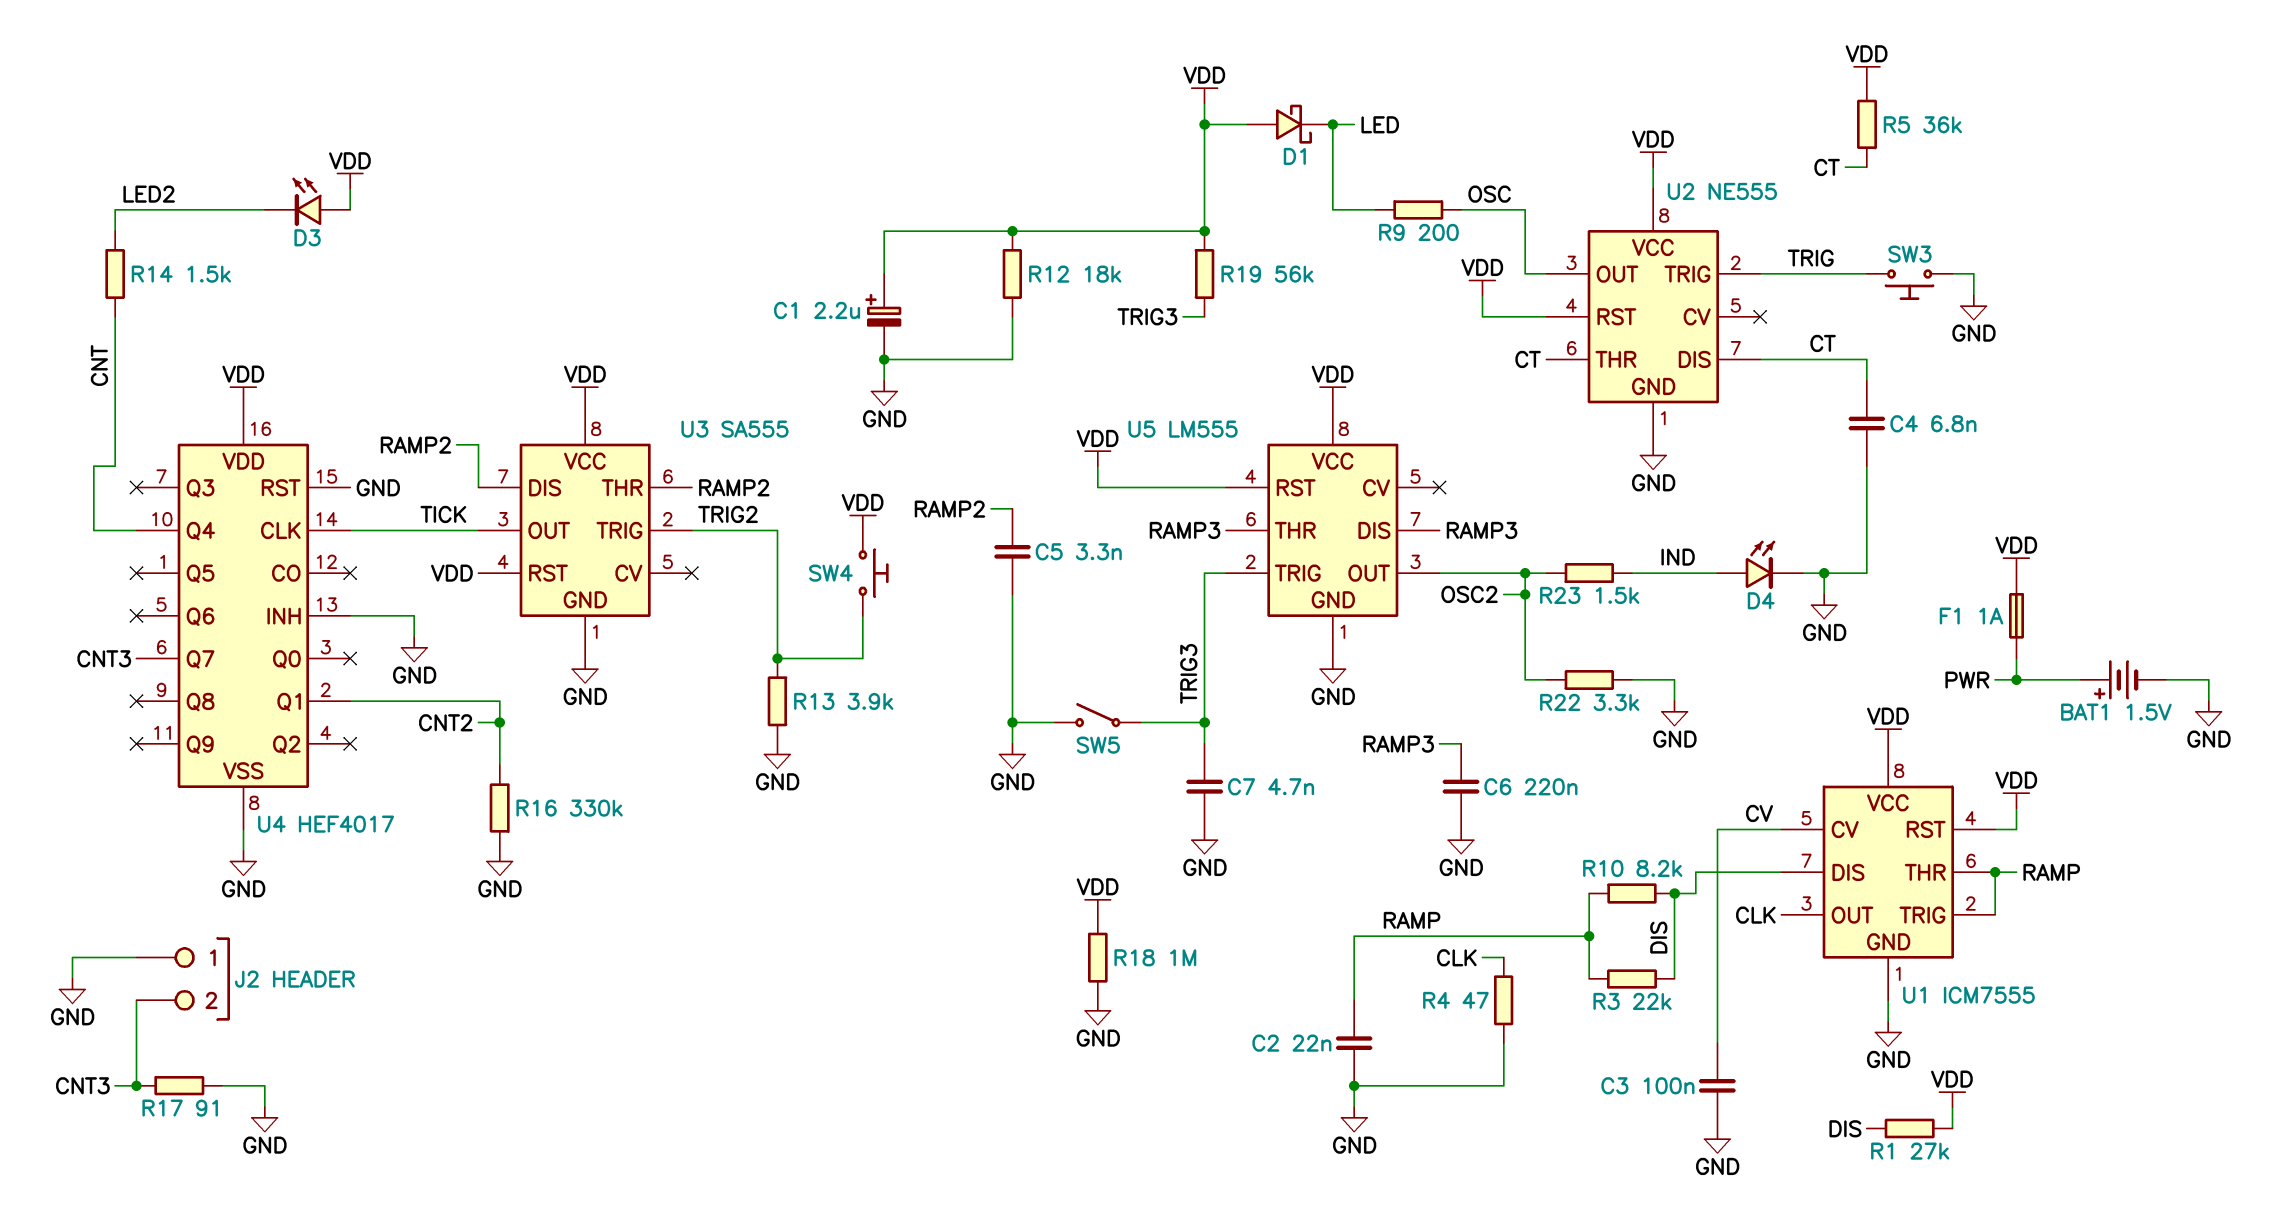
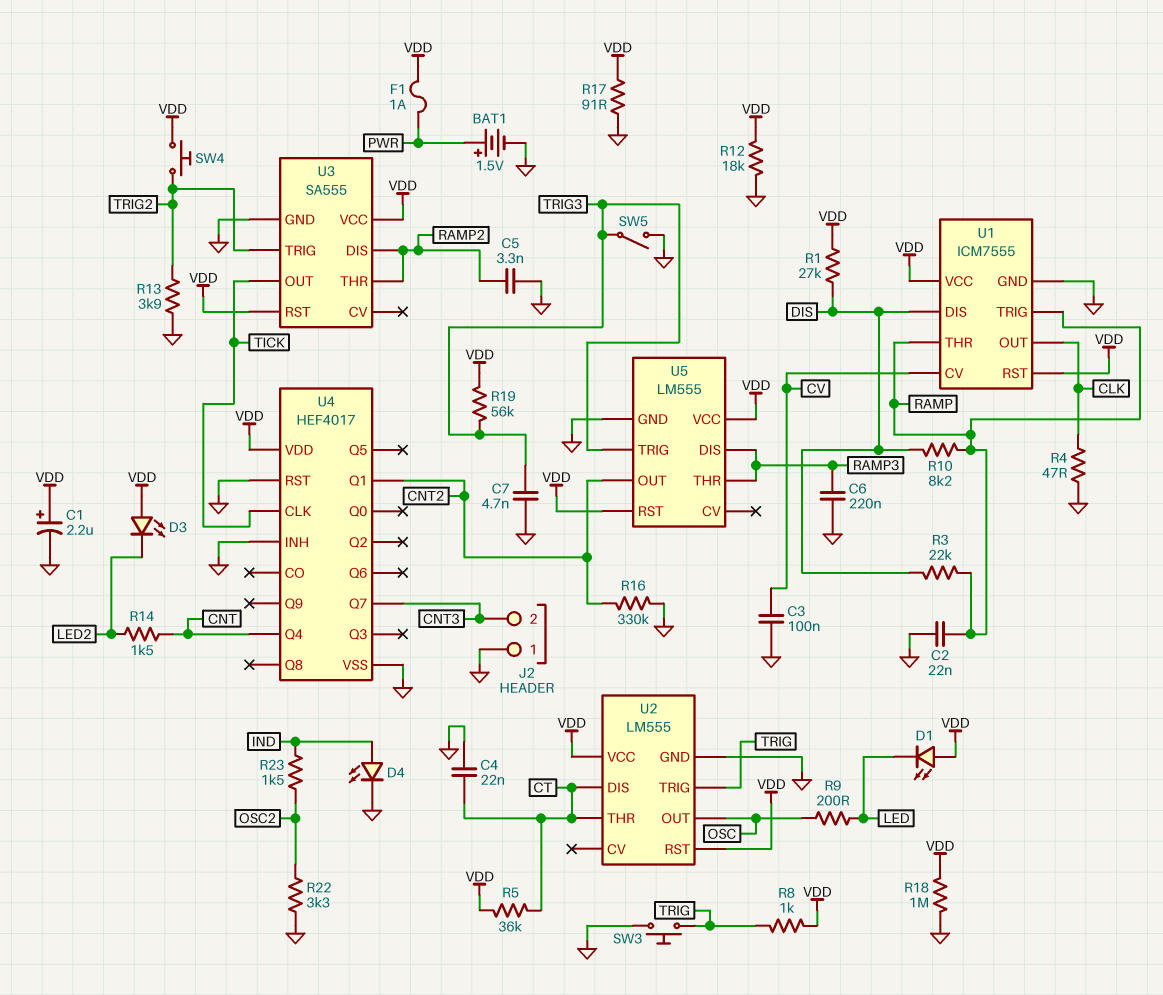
C4: 6.8nF (CT, GND) -> 22nF (CT, GND)
D1: schottky (A VDD, K LED) -> LED (A VDD, K LED)
R8: none -> 1k (TRIG, VDD)
R17: 91 (CNT3, GND) -> 91 (GND, VDD)
U2: NE555 -> LM555
U5 pin OUT: OSC2 -> CNT2

